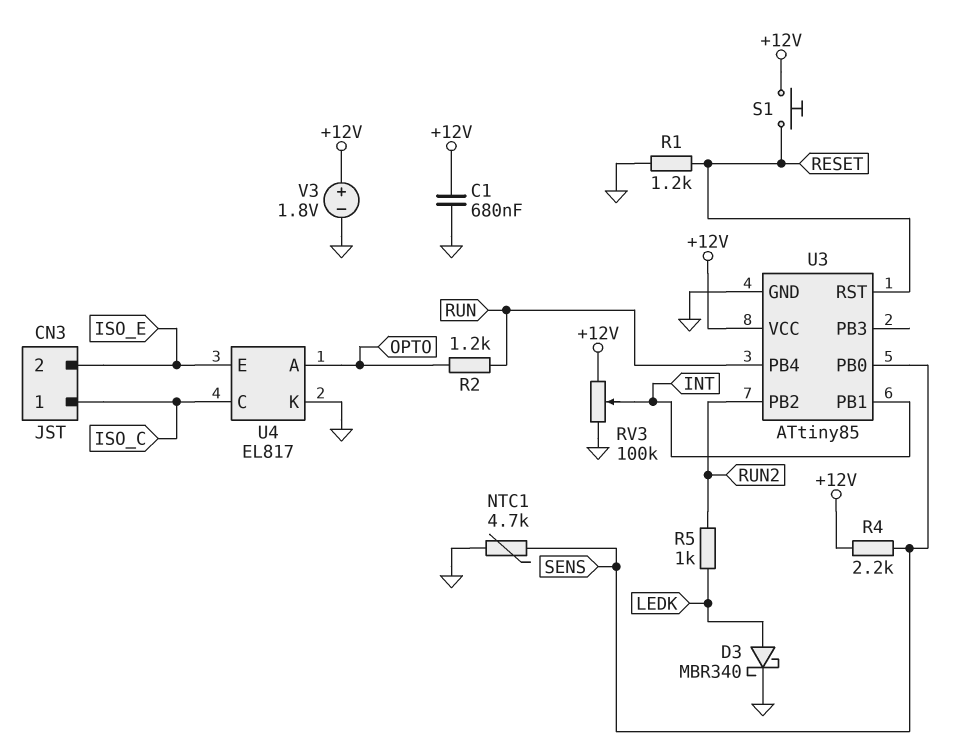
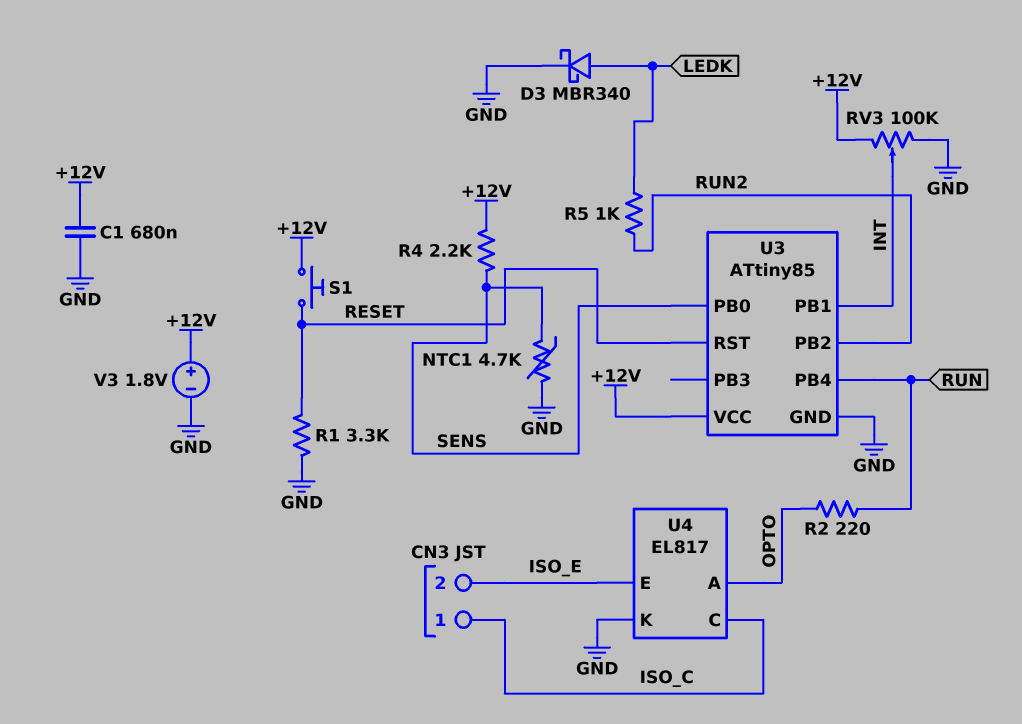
R1: 1.2k (GND, RESET) -> 3.3k (GND, RESET)
R2: 1.2k (OPTO, RUN) -> 220 (OPTO, RUN)

